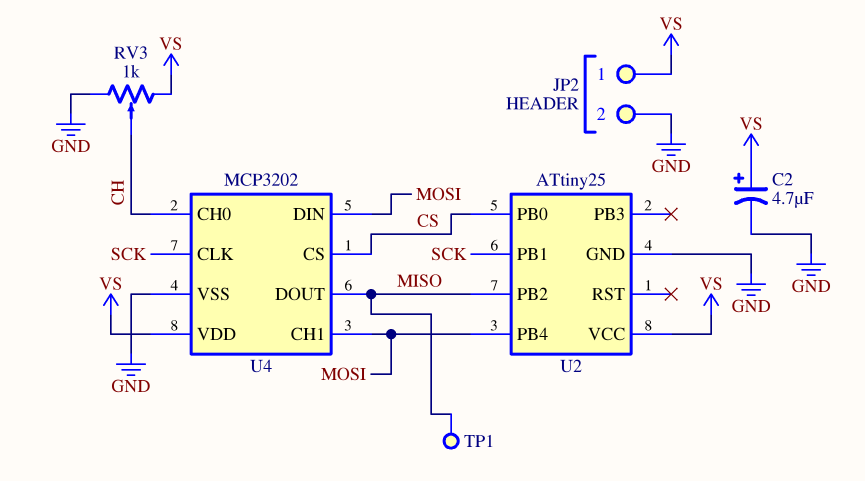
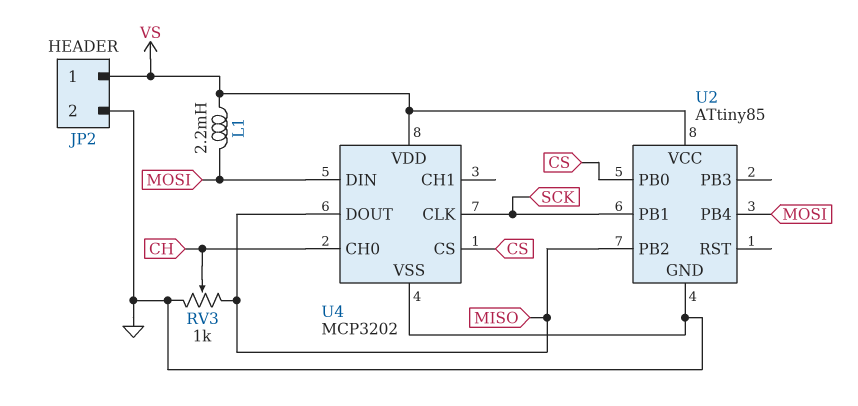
C2: 4.7uF (plus VS, minus GND) -> none
L1: none -> 2.2mH (MOSI, VS)
RV3: 1k (GND, VS, wiper CH) -> 1k (GND, MISO, wiper CH)
TP1: test point (MISO) -> none
U2: ATtiny25 -> ATtiny85
U4 pin CH1: MOSI -> none

